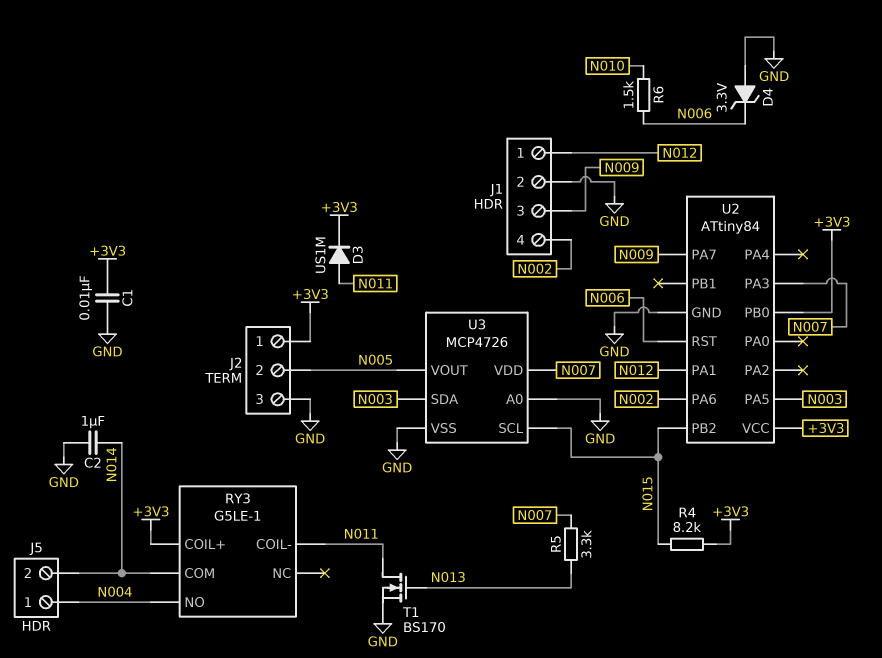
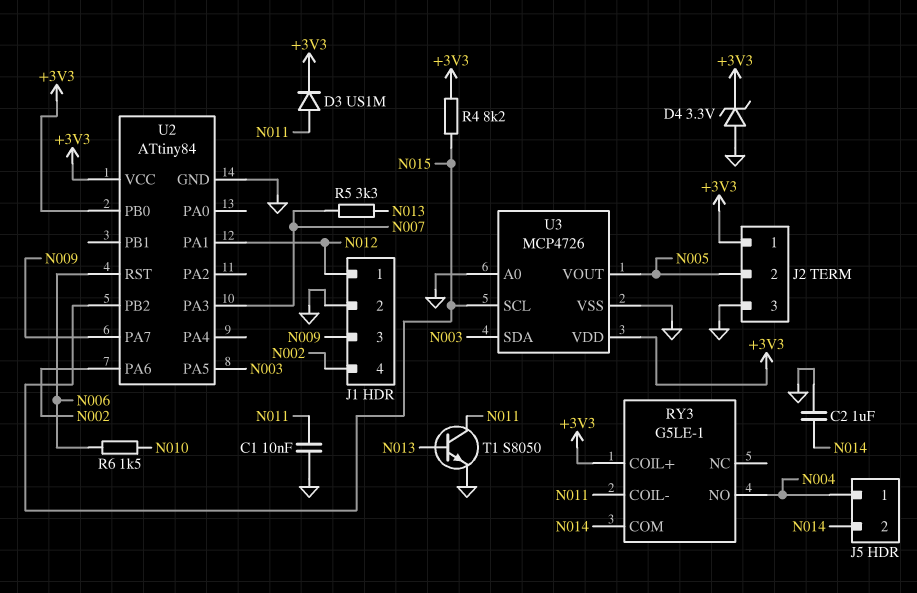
C1: 10nF (+3V3, GND) -> 10nF (GND, N011)
D4: zener 3.3V (A GND, K N006) -> zener 3.3V (A GND, K +3V3)
T1: NMOS BS170 (G N013, D N011, S GND) -> NPN S8050 (B N013, C N011, E GND)
U3 pin VDD: N007 -> +3V3

